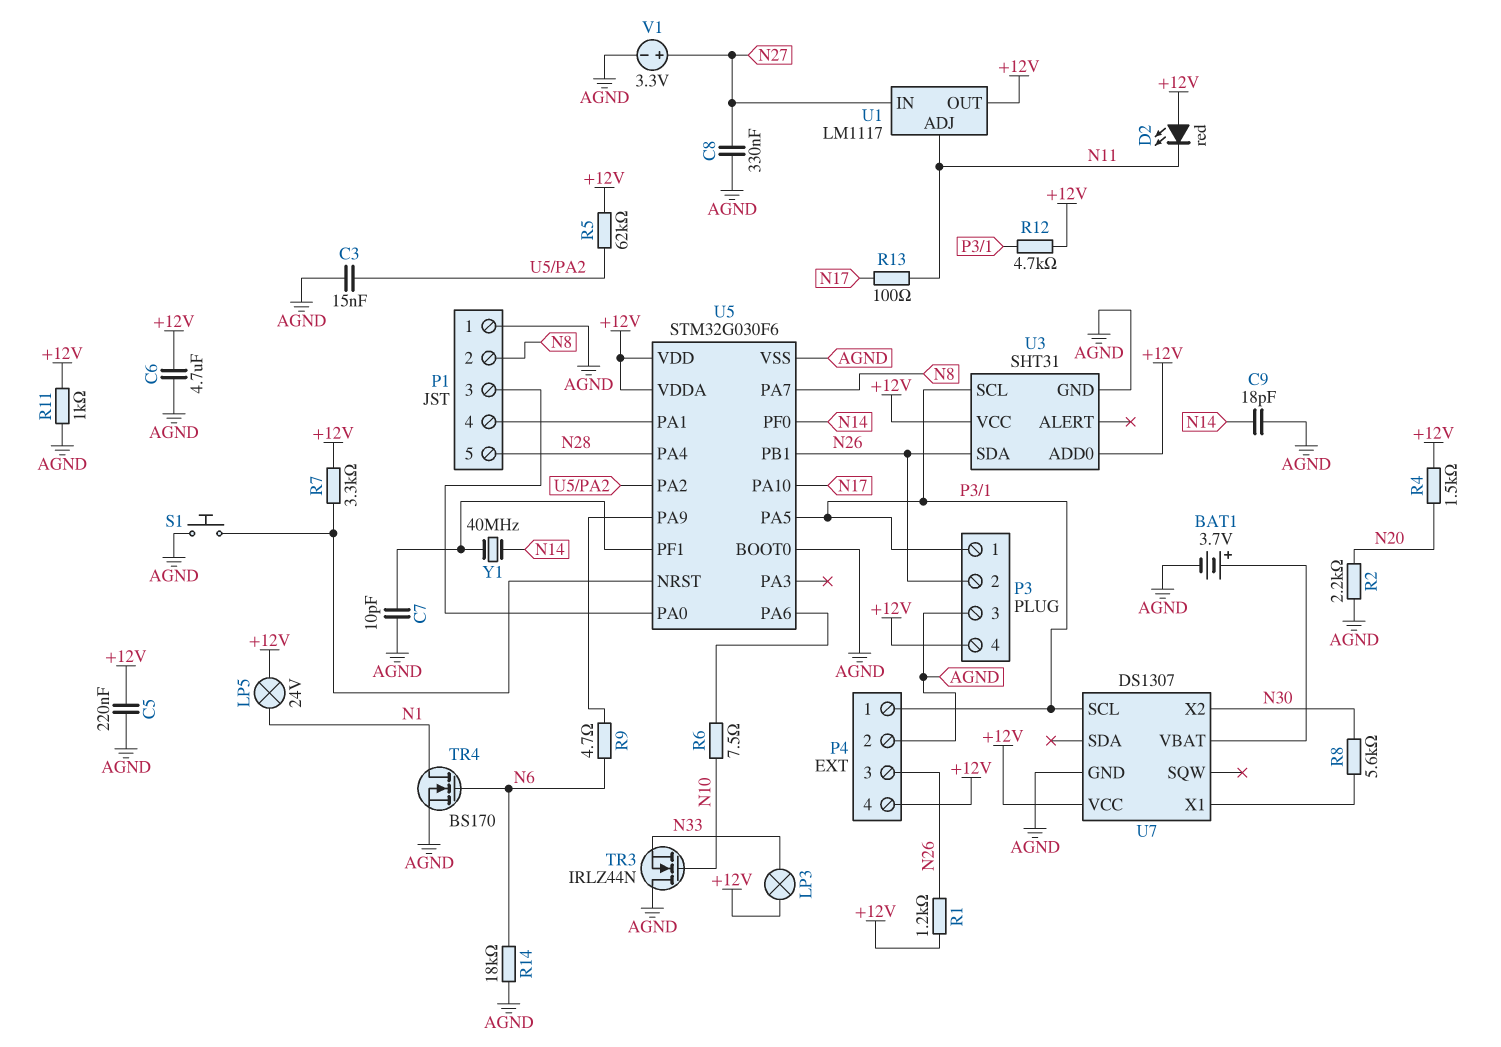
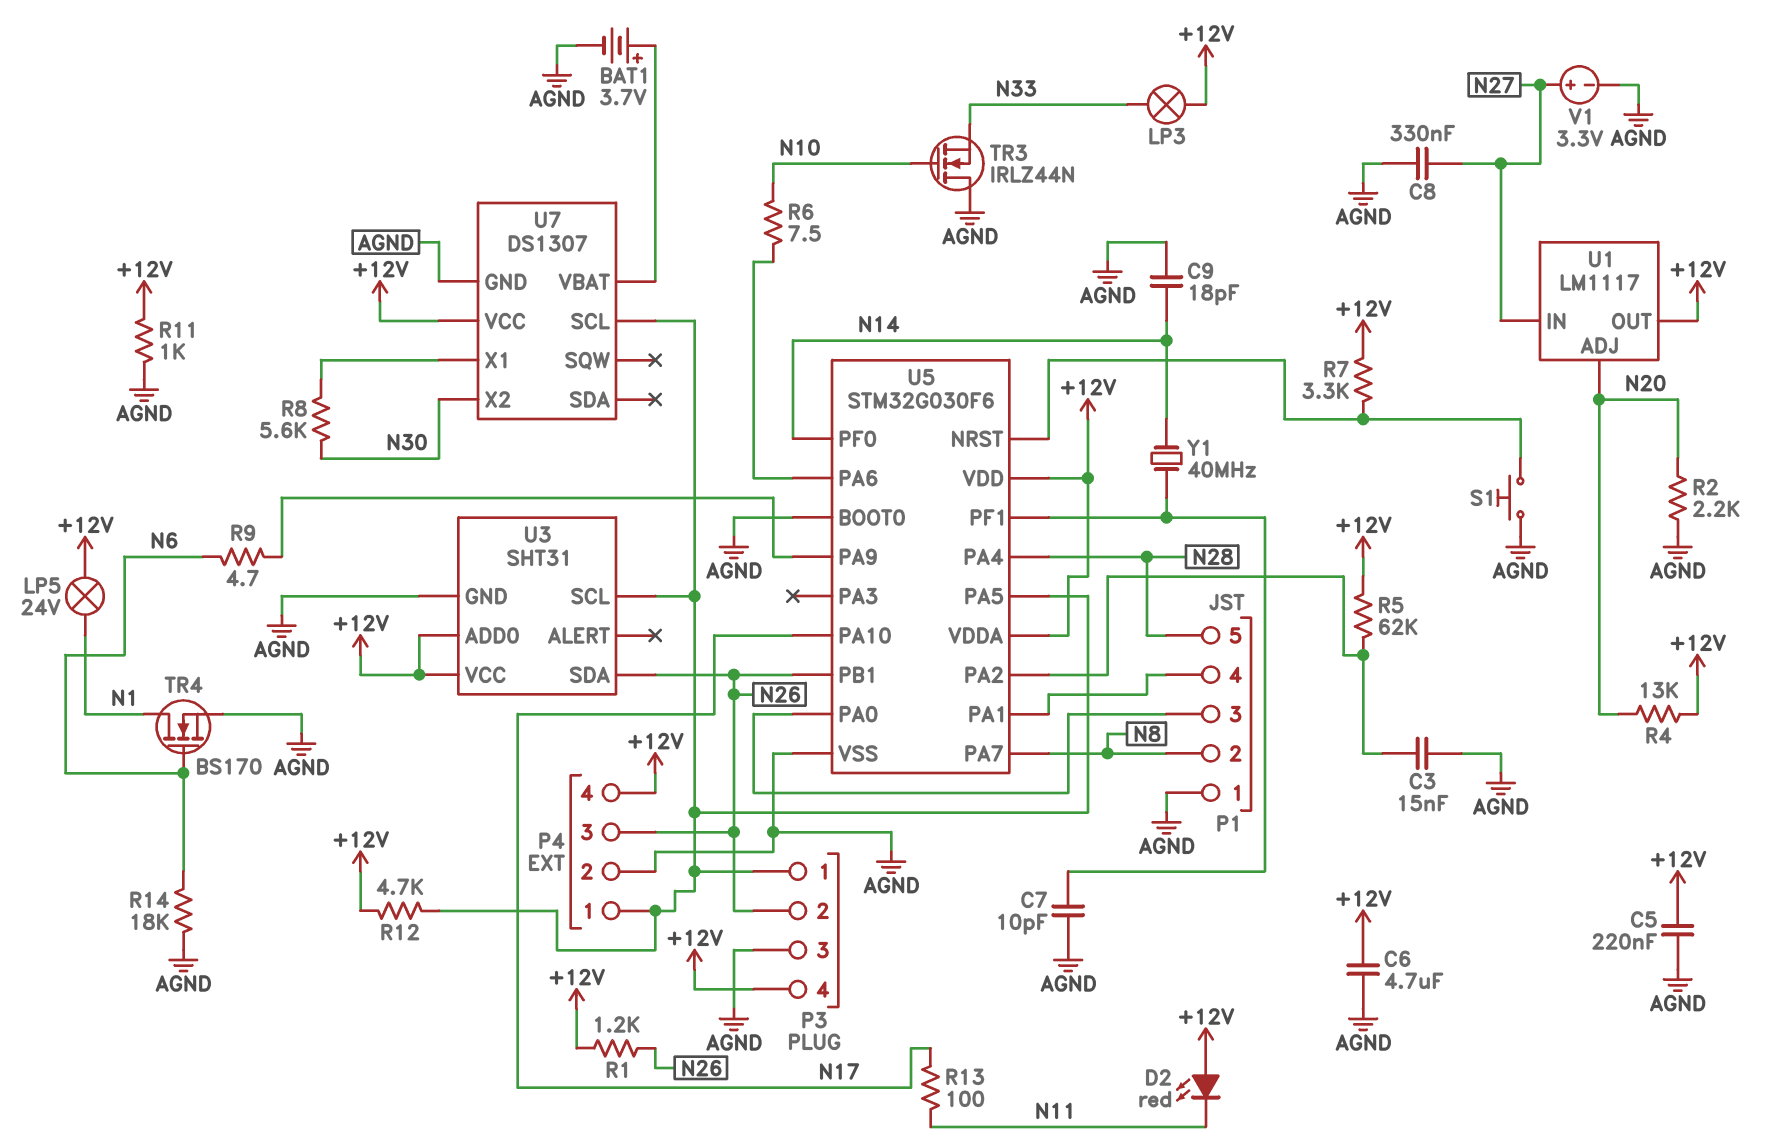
R4: 1.5k (+12V, N20) -> 13k (+12V, N20)
U1 pin ADJ: N11 -> N20

